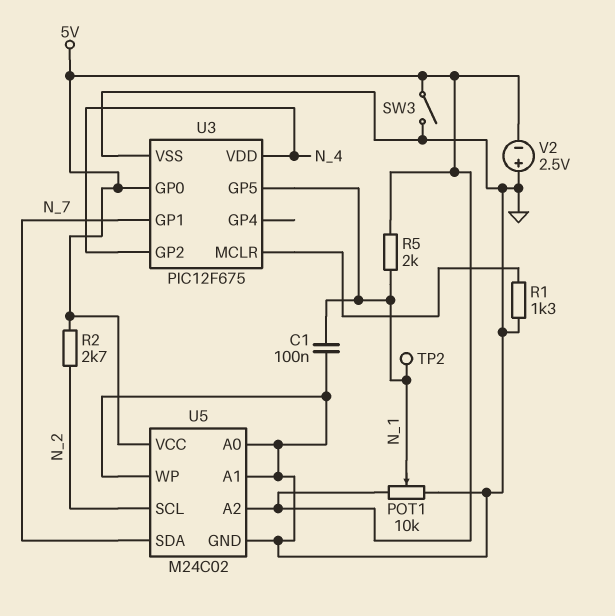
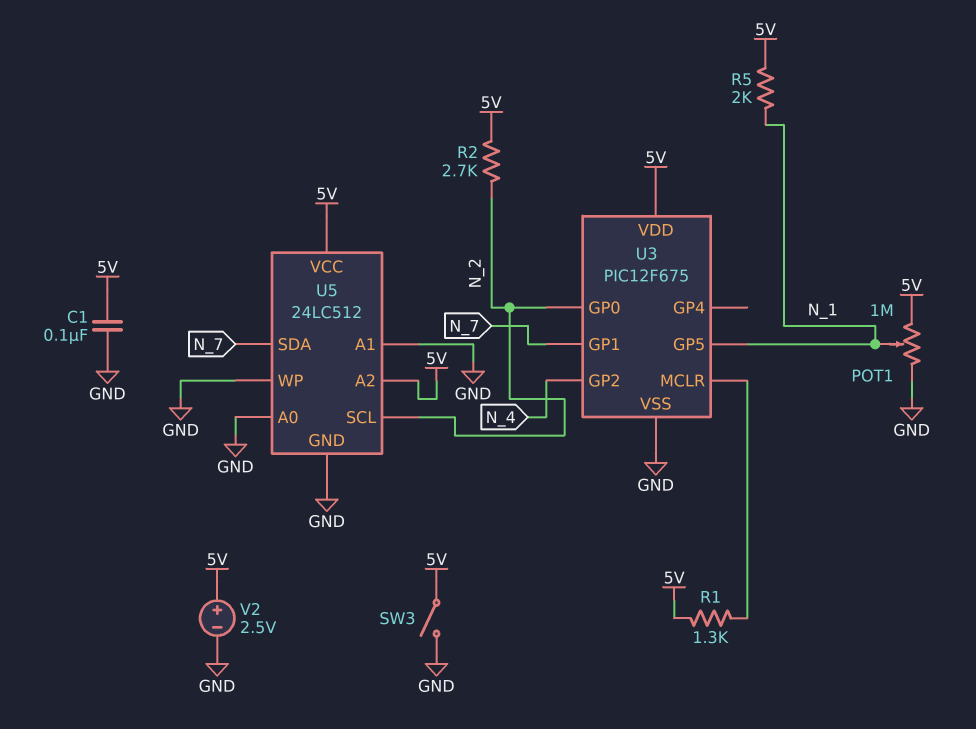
C1: 100nF (GND, N_1) -> 100nF (5V, GND)
POT1: 10k (5V, GND, wiper N_1) -> 1M (5V, GND, wiper N_1)
R1: 1.3k (GND, U3/MCLR) -> 1.3k (5V, U3/MCLR)
TP2: test point (N_1) -> none
U3 pin GP0: 5V -> N_2
U3 pin VDD: N_4 -> 5V
U5: M24C02 -> 24LC512
V2: 2.5V (plus GND, minus 5V) -> 2.5V (plus 5V, minus GND)

